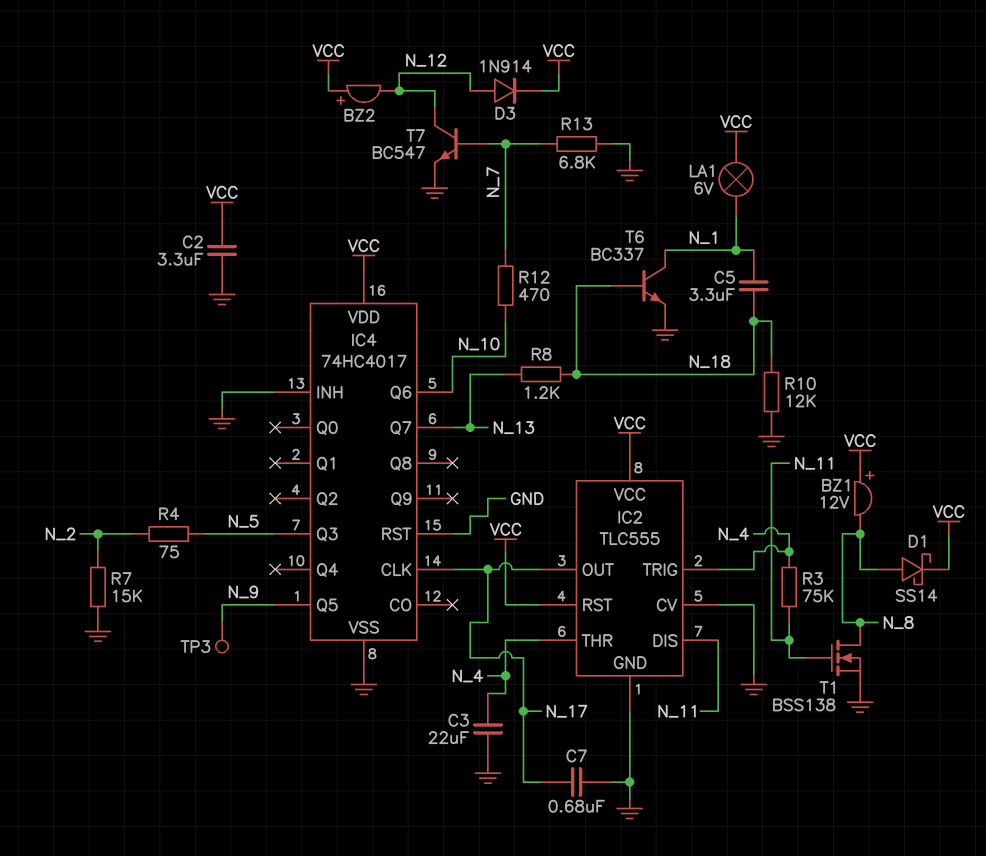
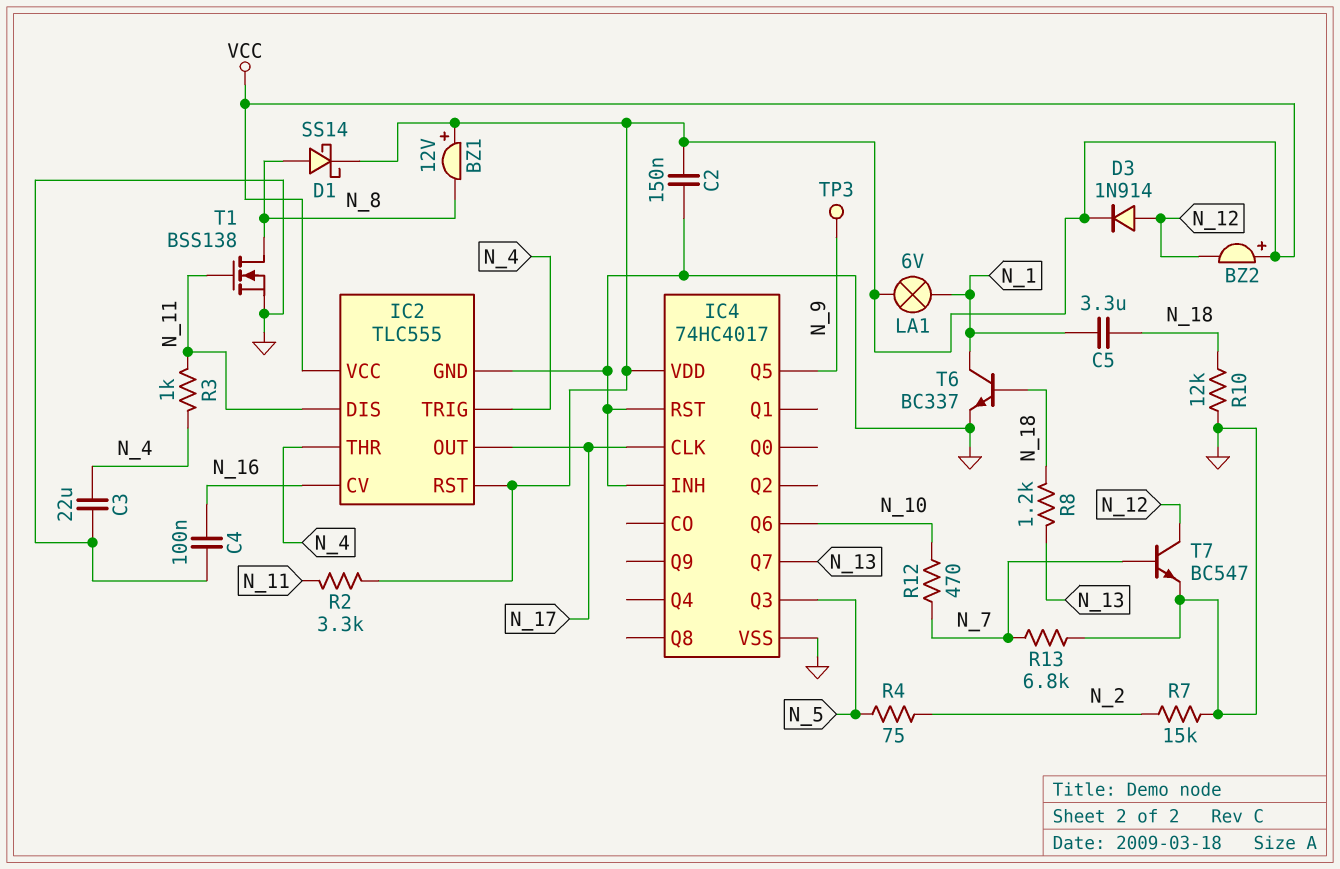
C2: 3.3uF (GND, VCC) -> 150nF (GND, VCC)
C4: none -> 100nF (GND, N_16)
C7: 680nF (GND, N_17) -> none
IC2 pin CV: GND -> N_16
R2: none -> 3.3k (N_11, VCC)
R3: 75k (N_4, N_11) -> 1k (N_4, N_11)

